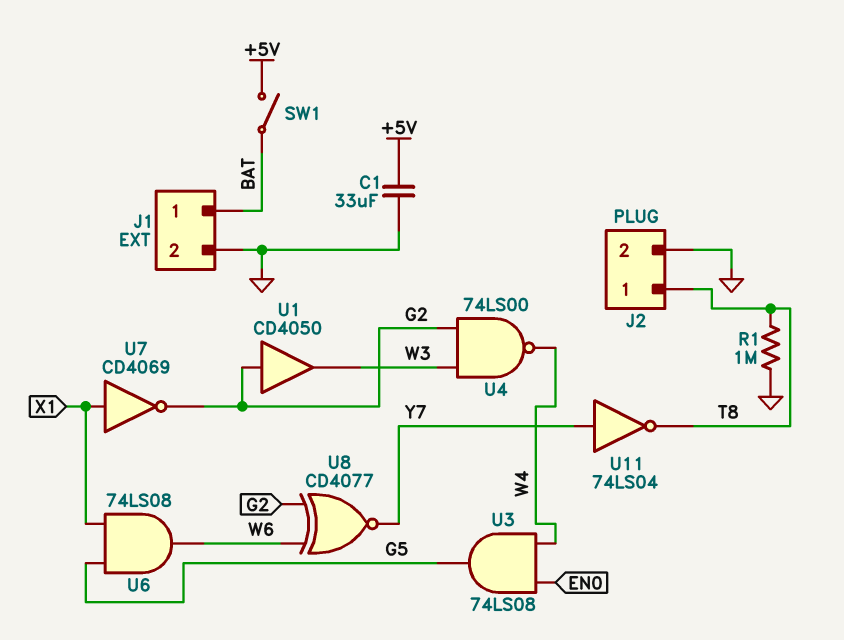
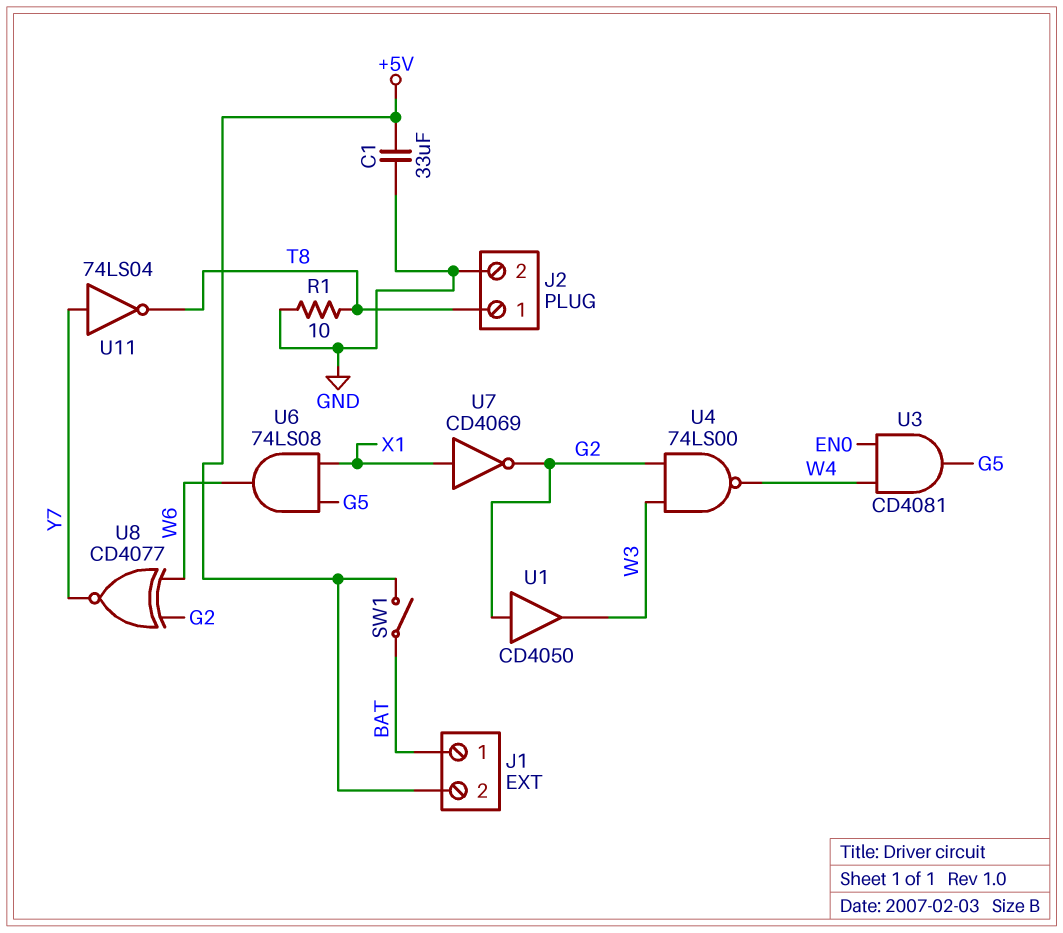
J1 pin 2: GND -> +5V
R1: 1M (GND, T8) -> 10 (GND, T8)
U3: AND 74LS08 (in EN0, in W4, out G5) -> AND CD4081 (in EN0, in W4, out G5)

